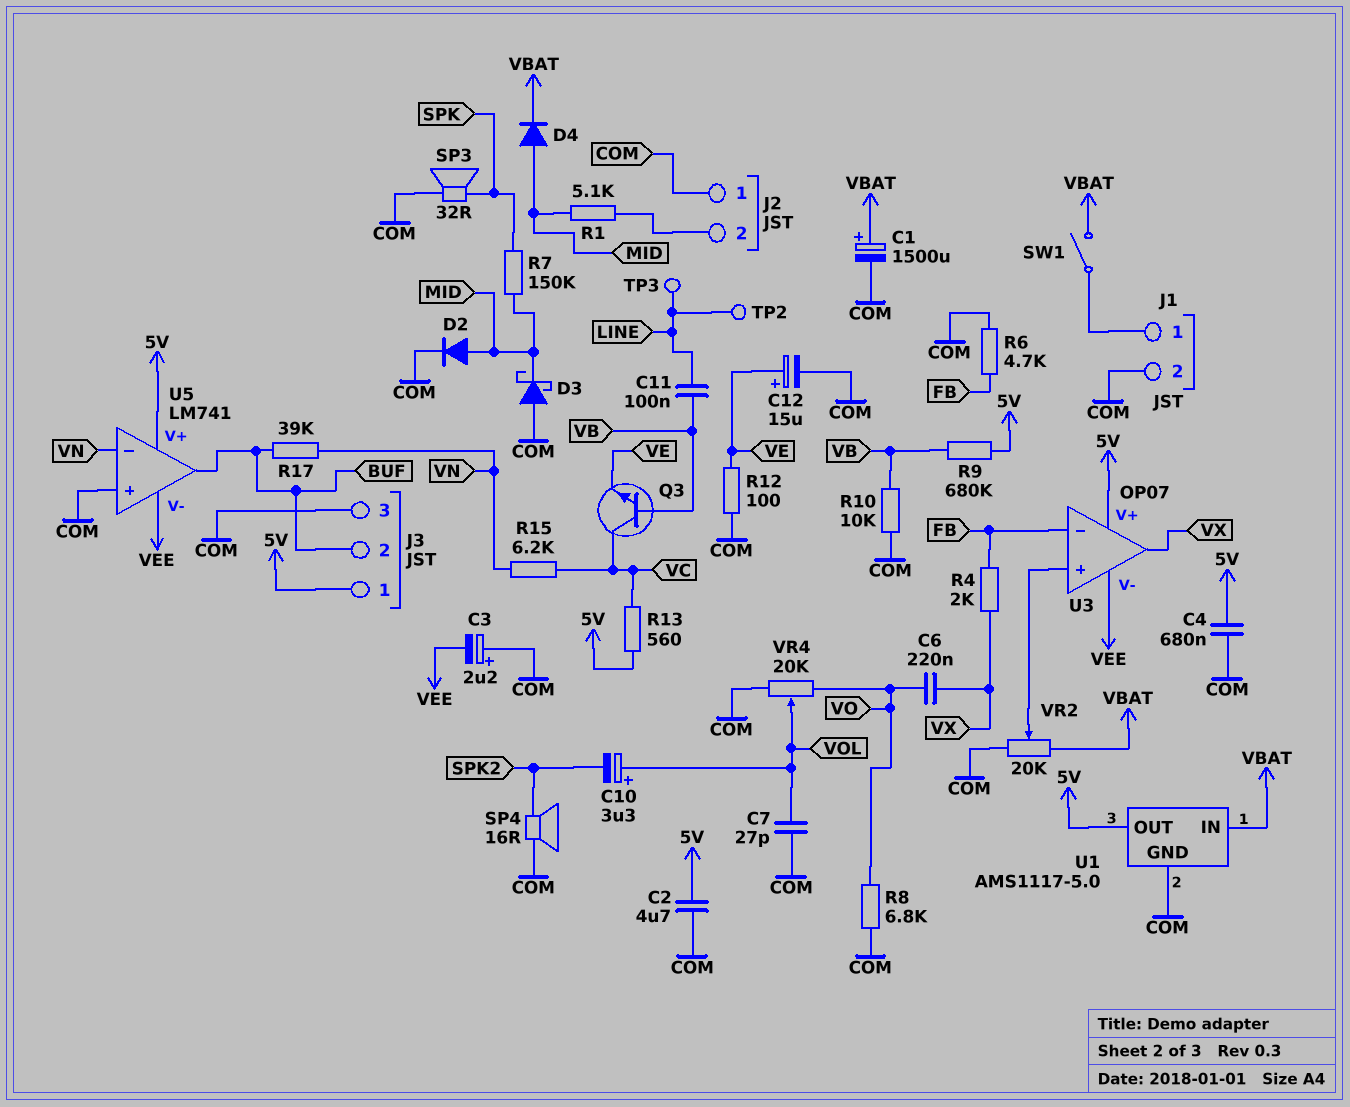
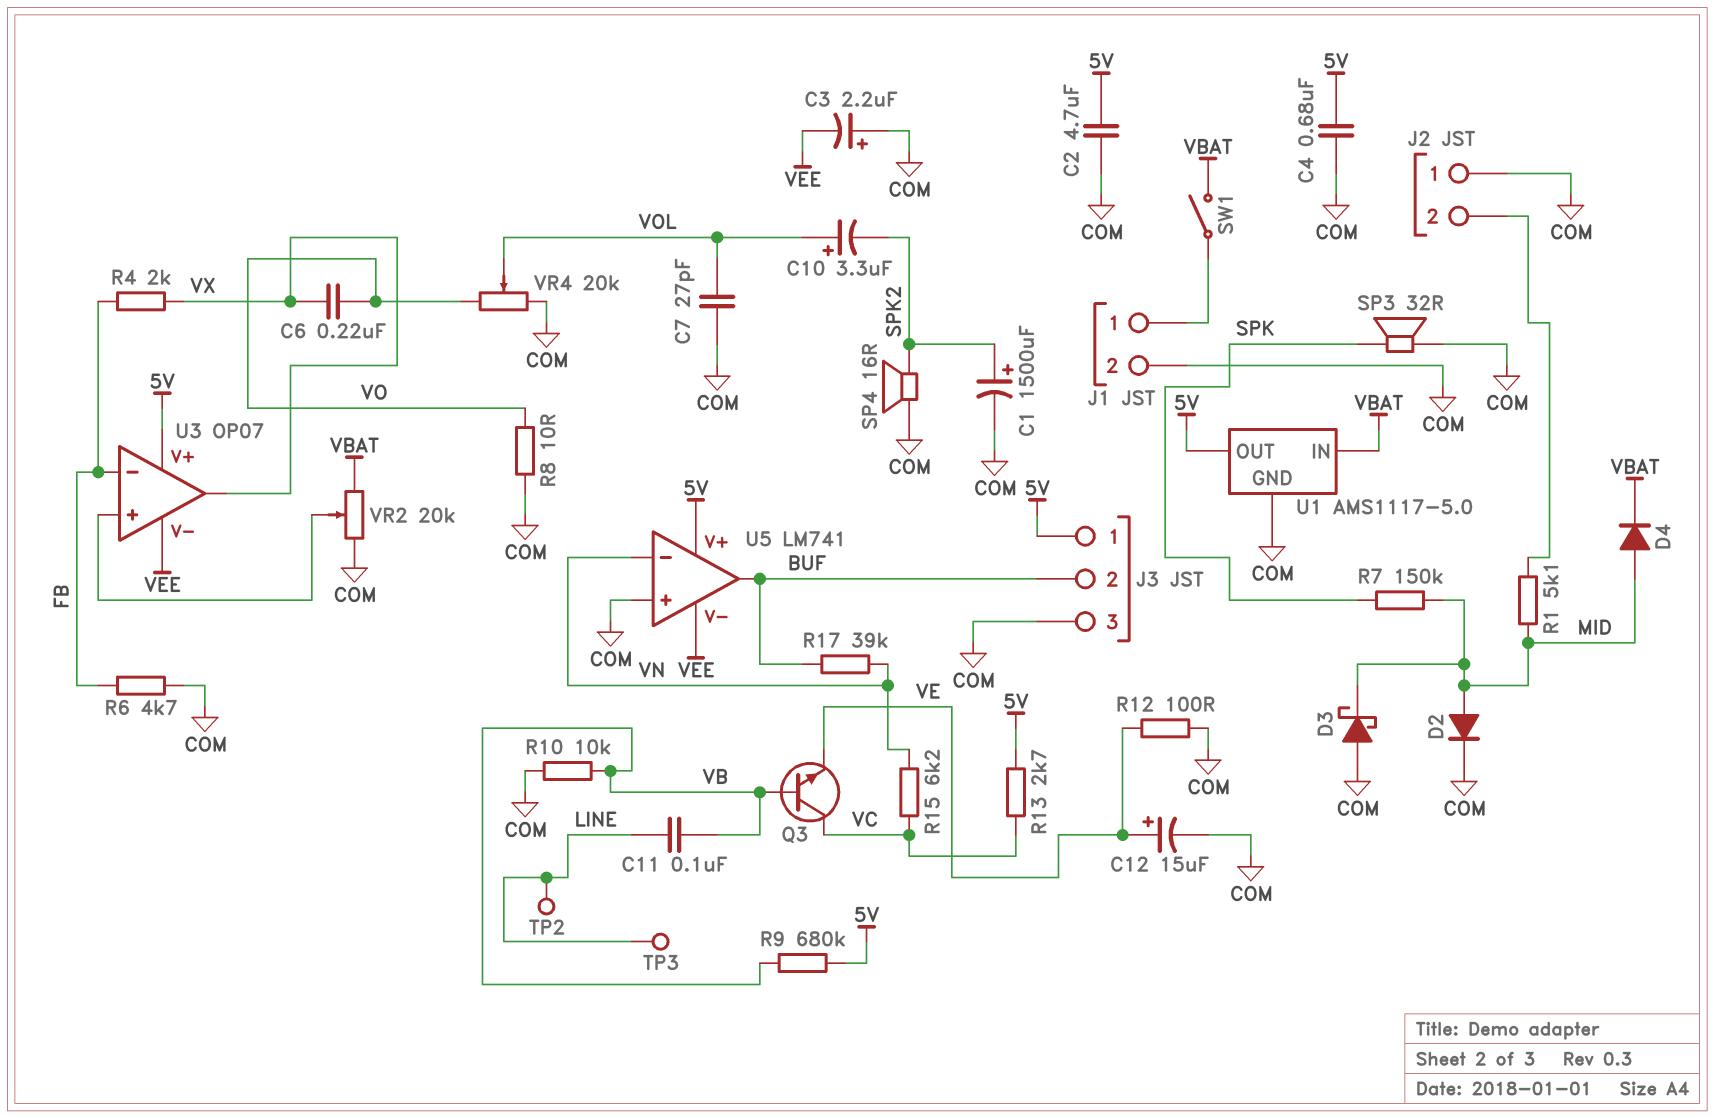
C1: 1500uF (plus VBAT, minus COM) -> 1500uF (plus SPK2, minus COM)
R8: 6.8k (COM, VO) -> 10 (COM, VO)
R13: 560 (5V, VC) -> 2.7k (5V, VC)

